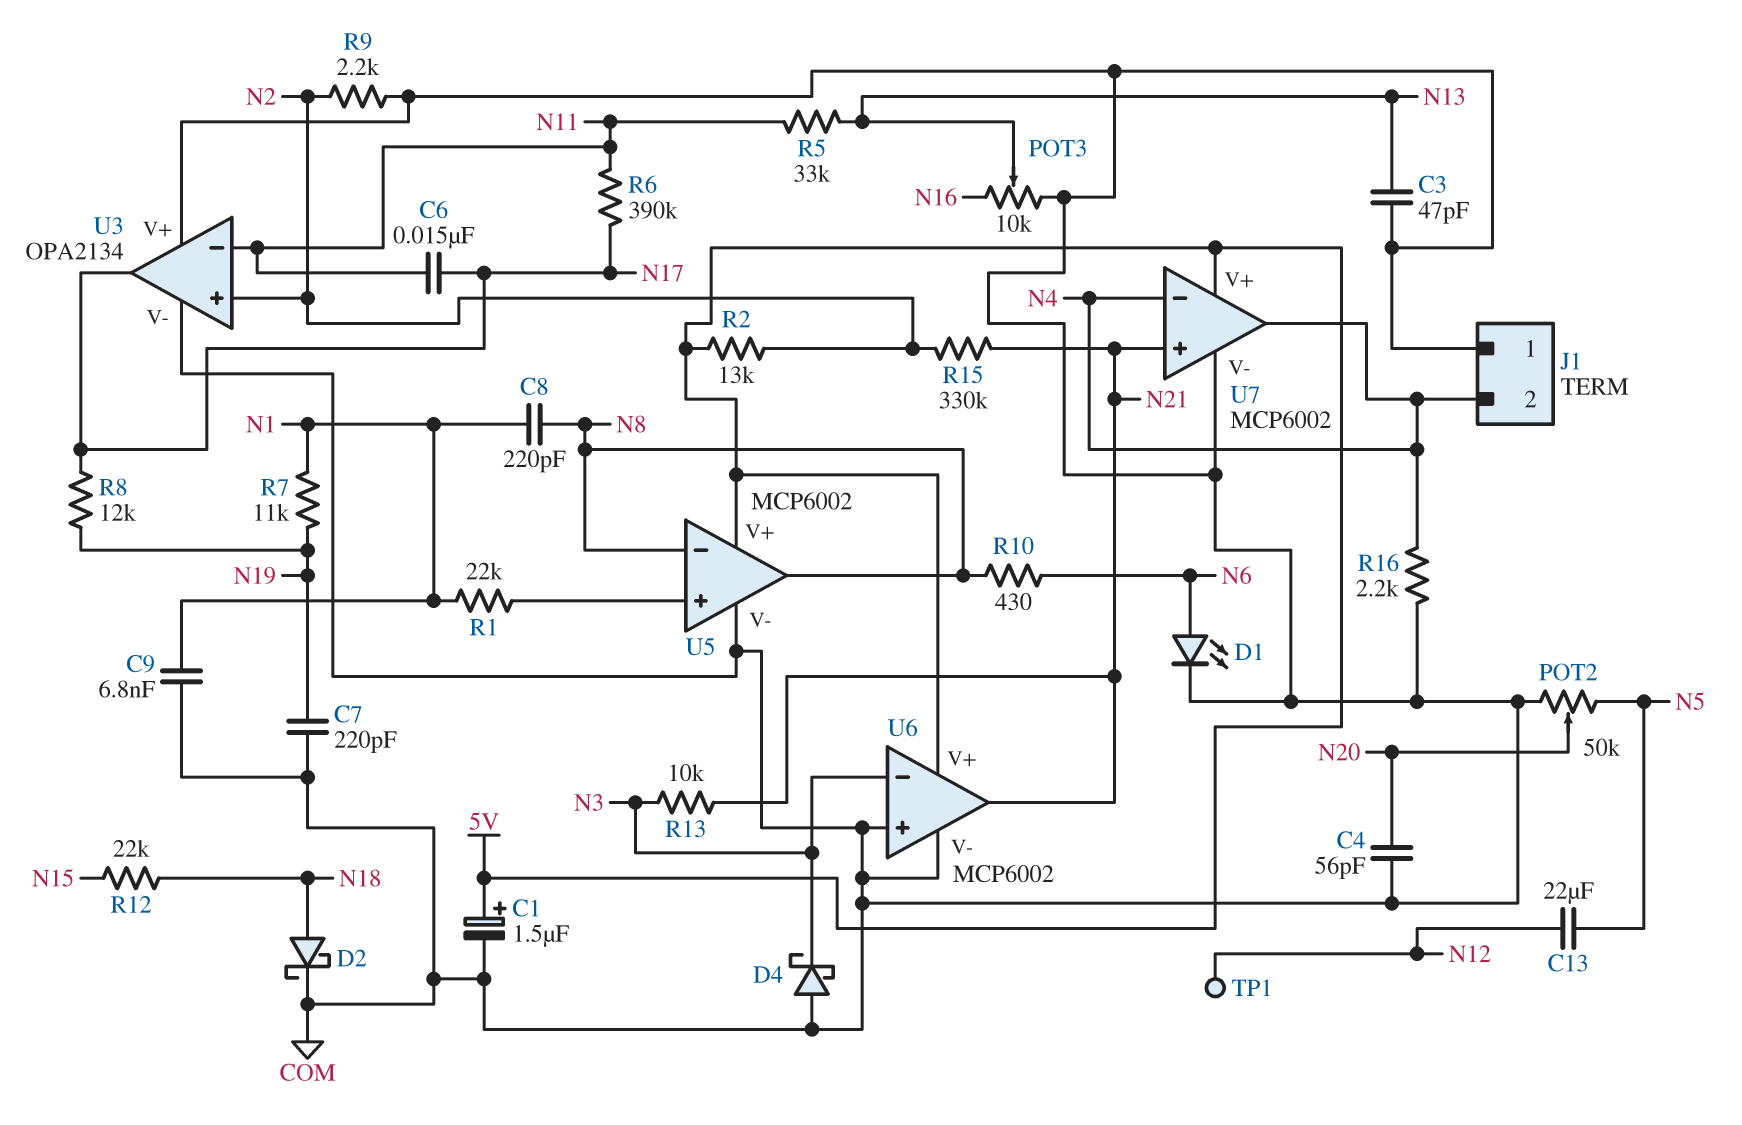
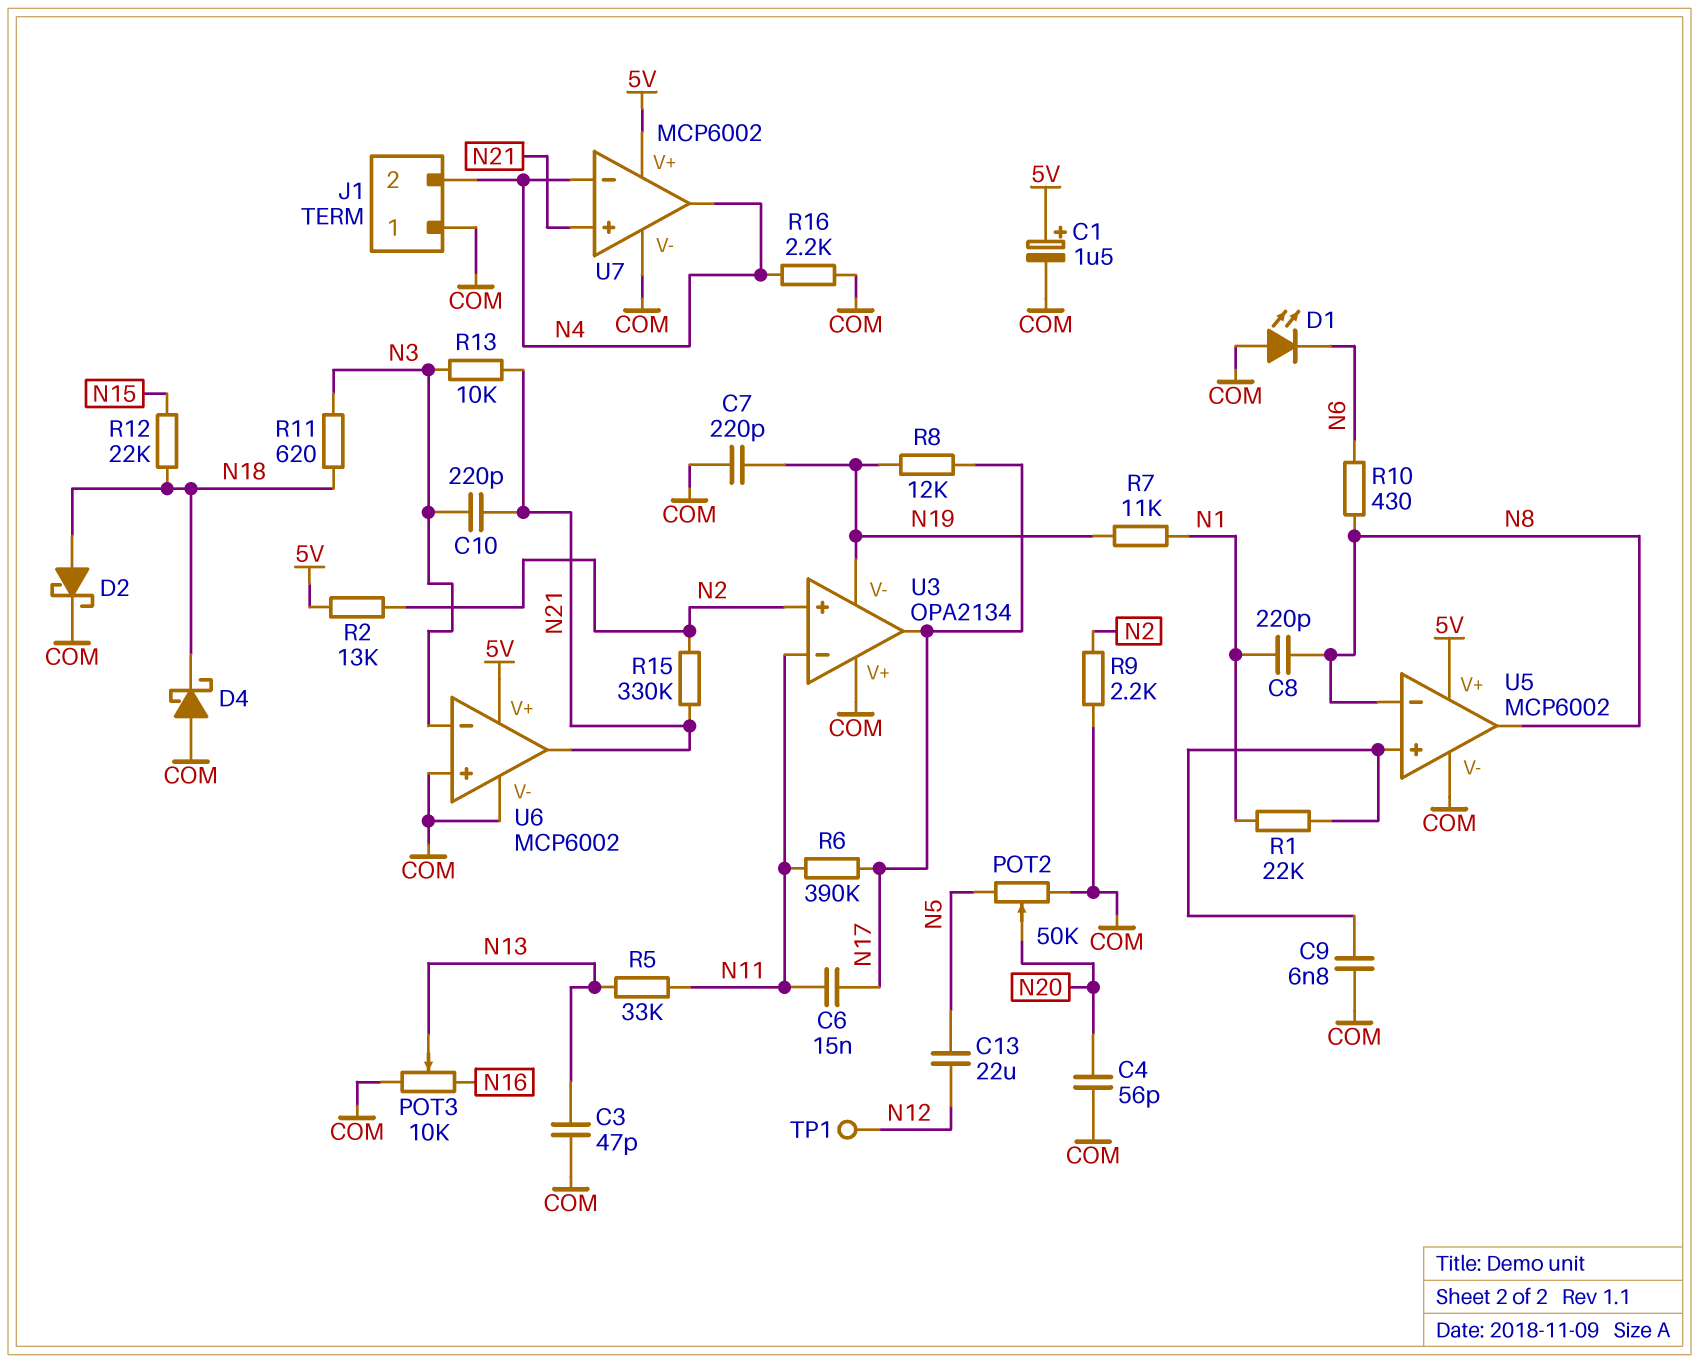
C9: 6.8nF (COM, N1) -> 6.8nF (COM, U5/in+)
C10: none -> 220pF (N3, N21)
D1: LED (A N6, K COM) -> LED (A COM, K N6)
D4: schottky (A COM, K N3) -> schottky (A COM, K N18)
R11: none -> 620 (N3, N18)
U3 pin V-: COM -> N19

